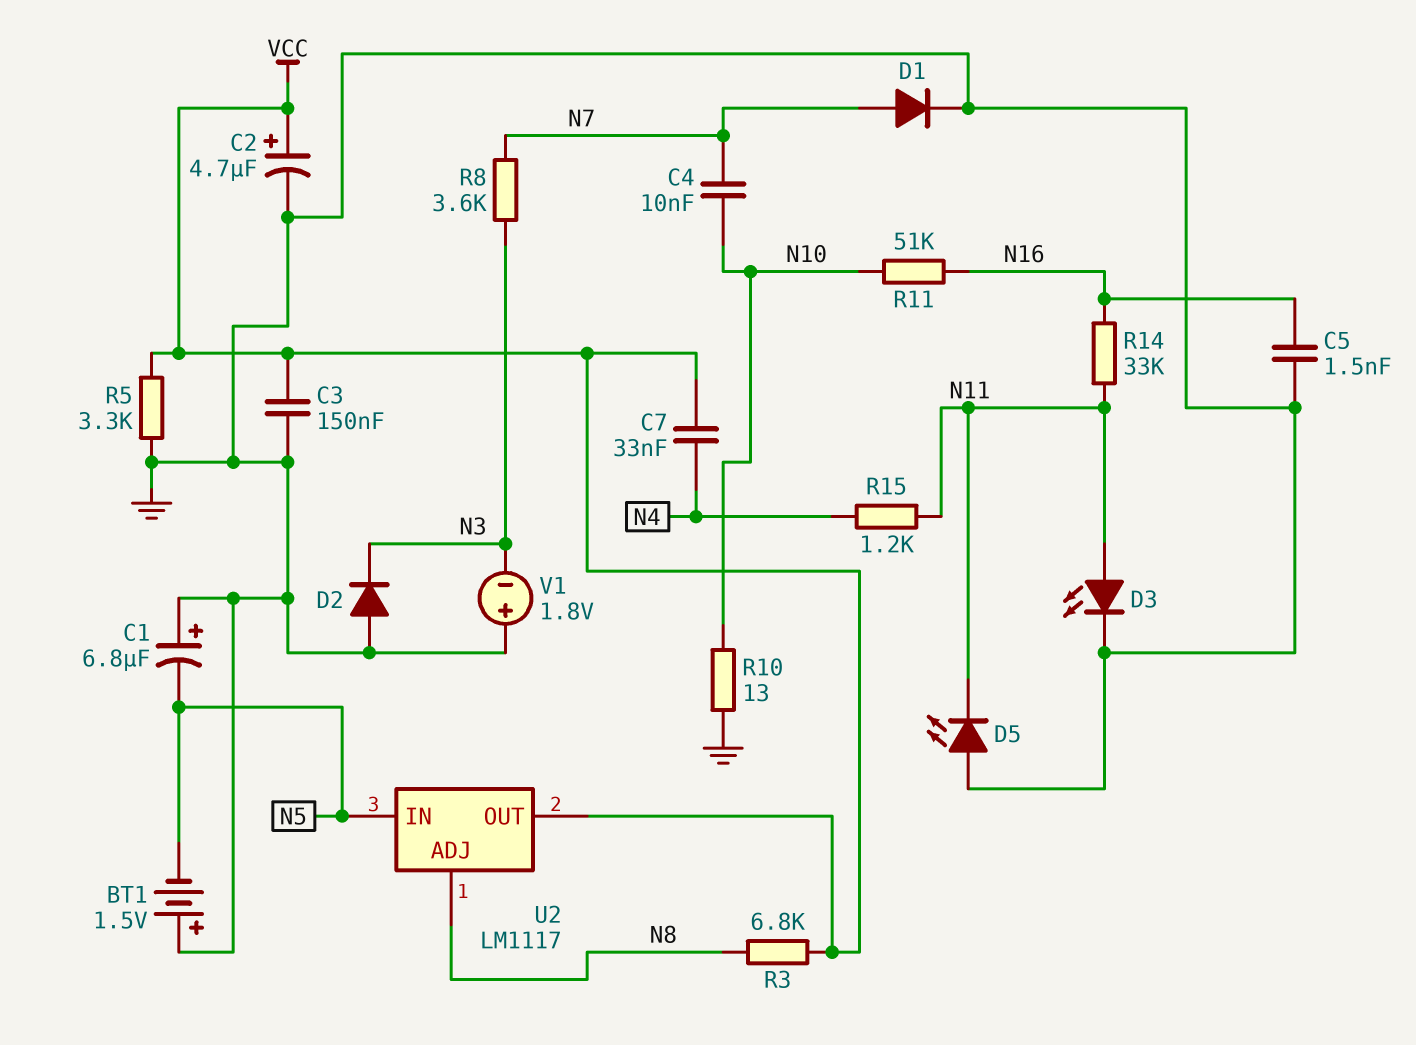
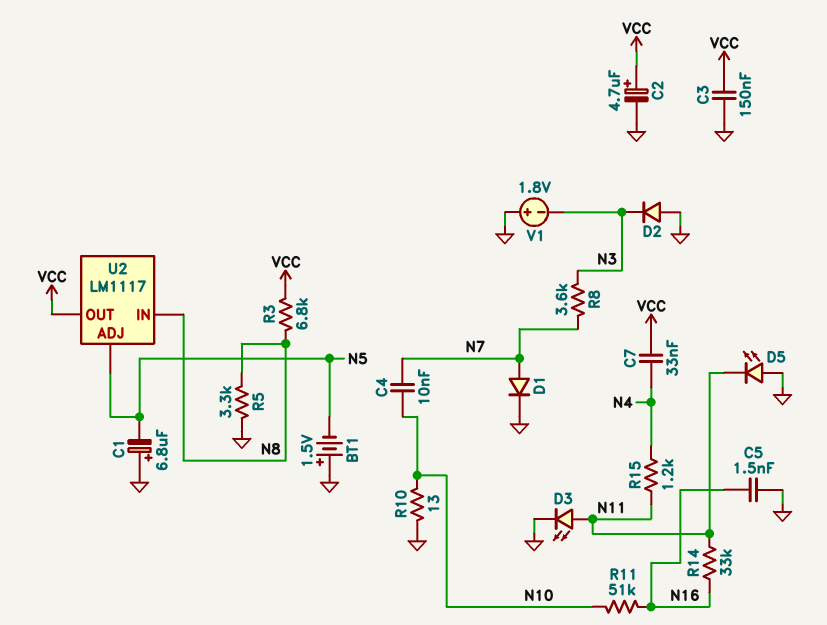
R5: 3.3k (GND, VCC) -> 3.3k (GND, N8)
U2 pin ADJ: N8 -> N5
U2 pin IN: N5 -> N8

